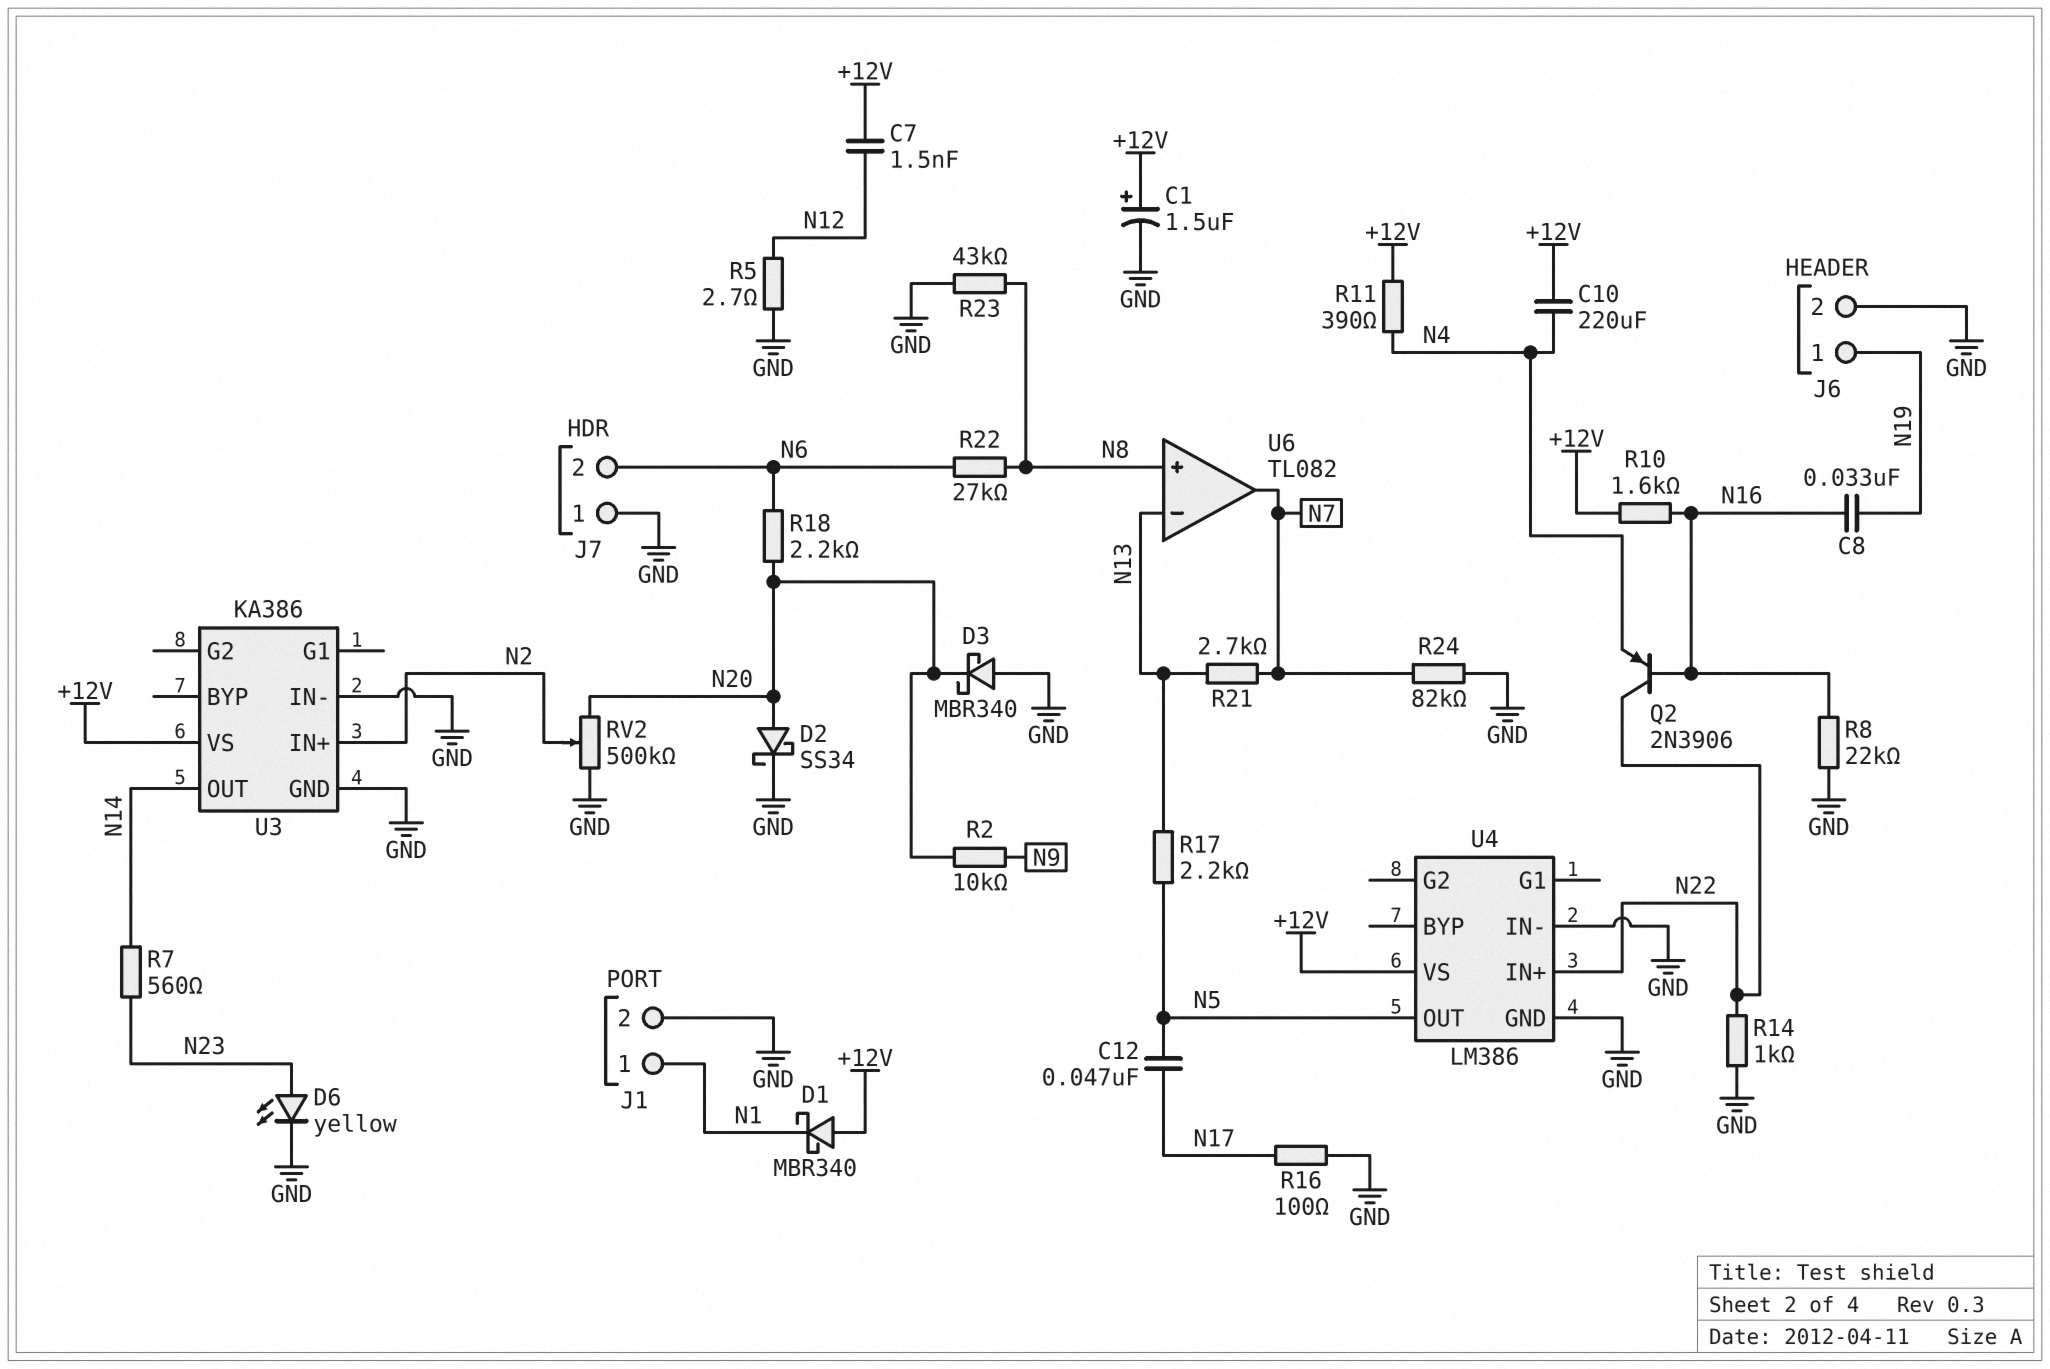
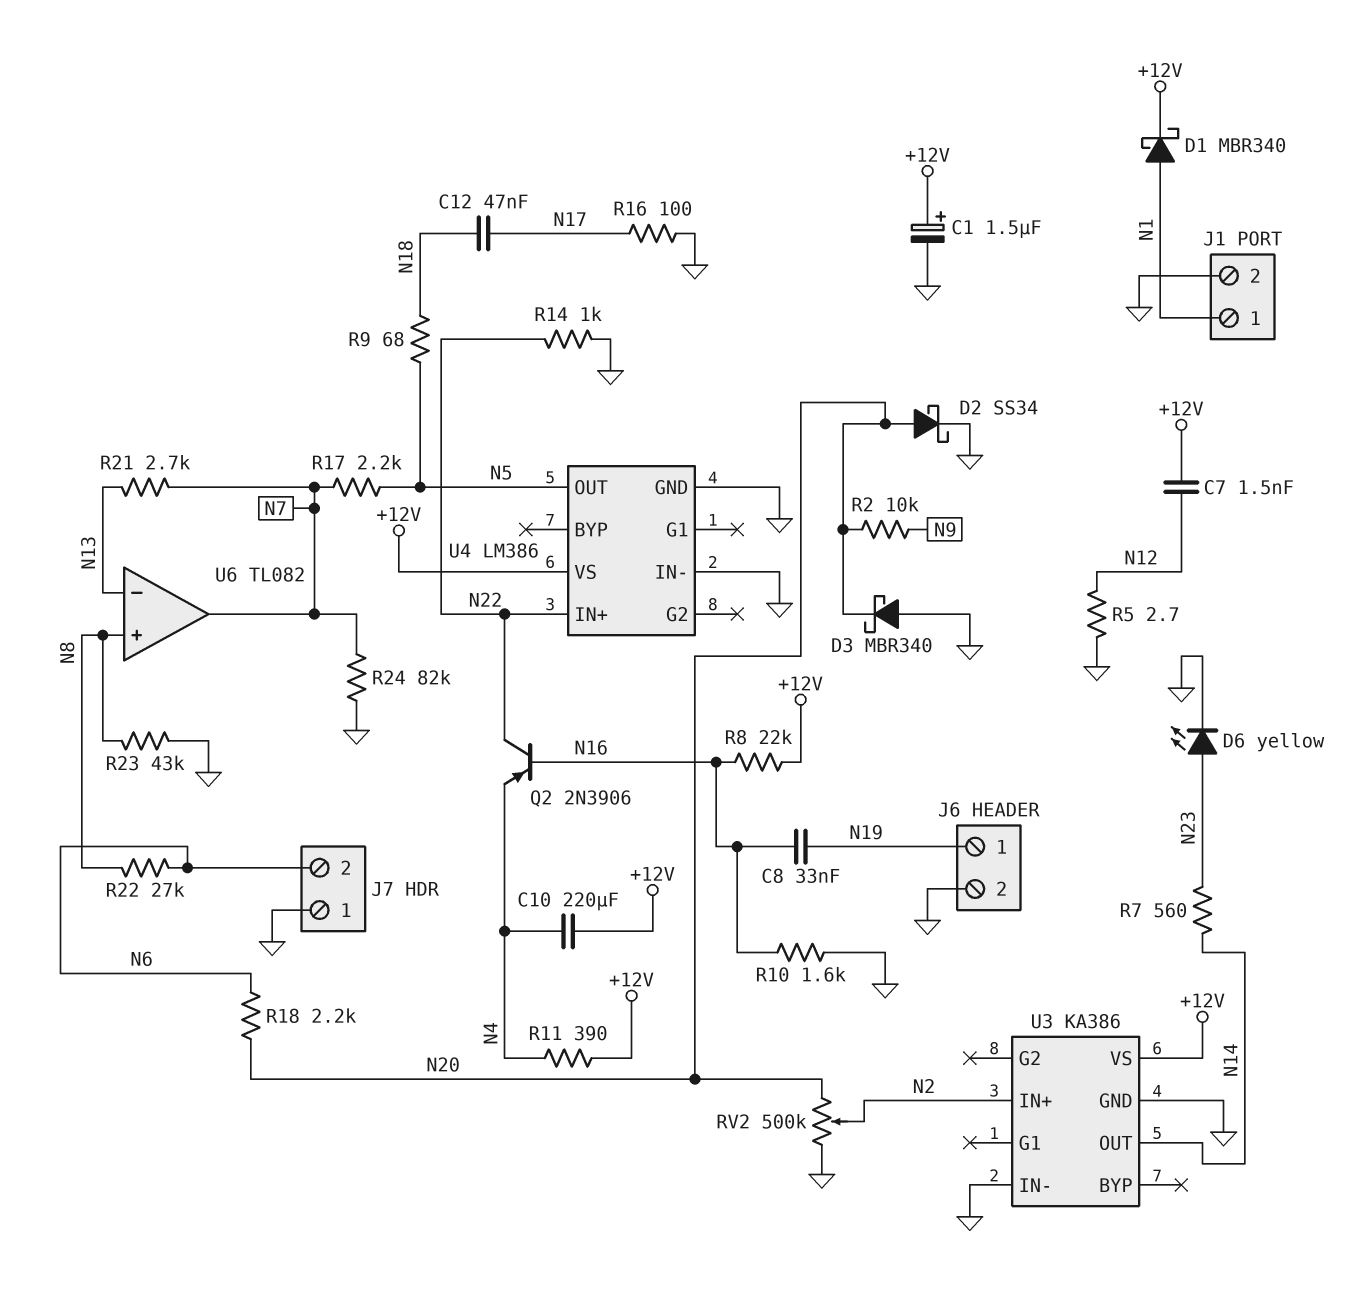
C12: 47nF (N5, N17) -> 47nF (N17, N18)
D1: schottky MBR340 (A +12V, K N1) -> schottky MBR340 (A N1, K +12V)
R8: 22k (GND, N16) -> 22k (+12V, N16)
R9: none -> 68 (N5, N18)
R10: 1.6k (+12V, N16) -> 1.6k (GND, N16)
R17: 2.2k (N5, N13) -> 2.2k (N5, N7)

